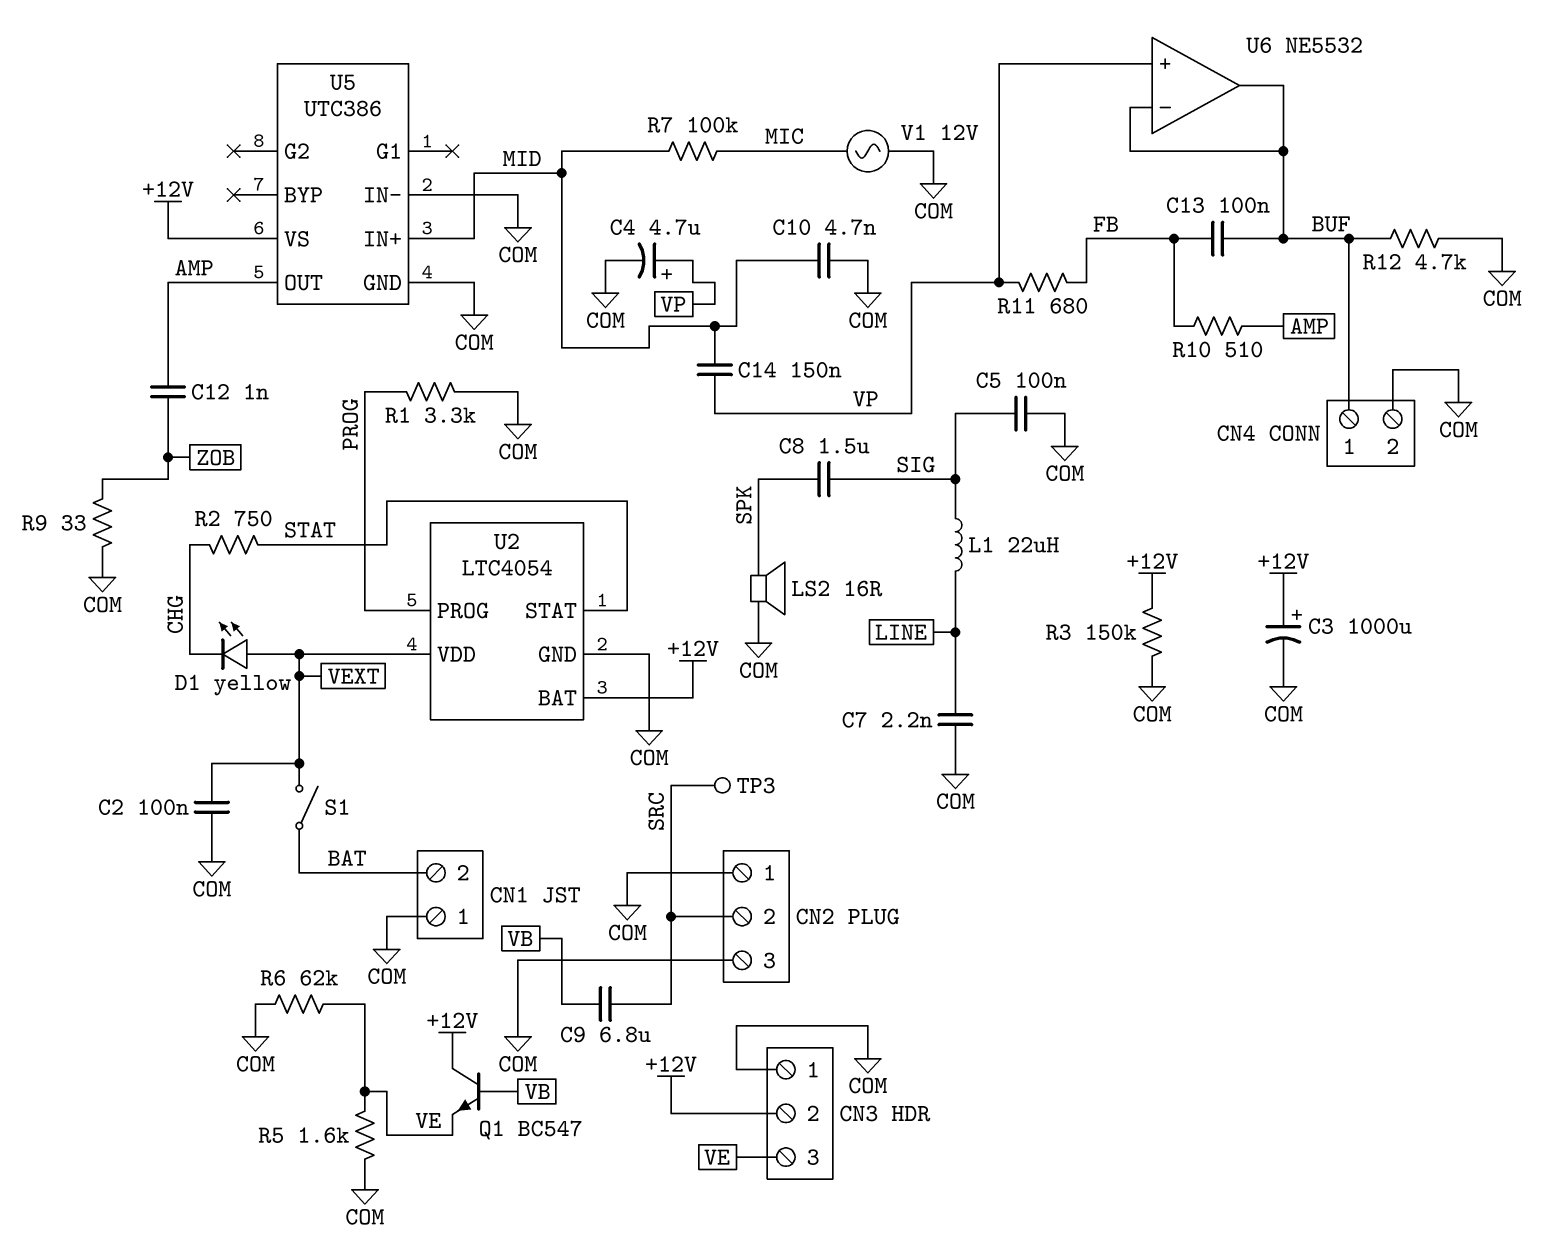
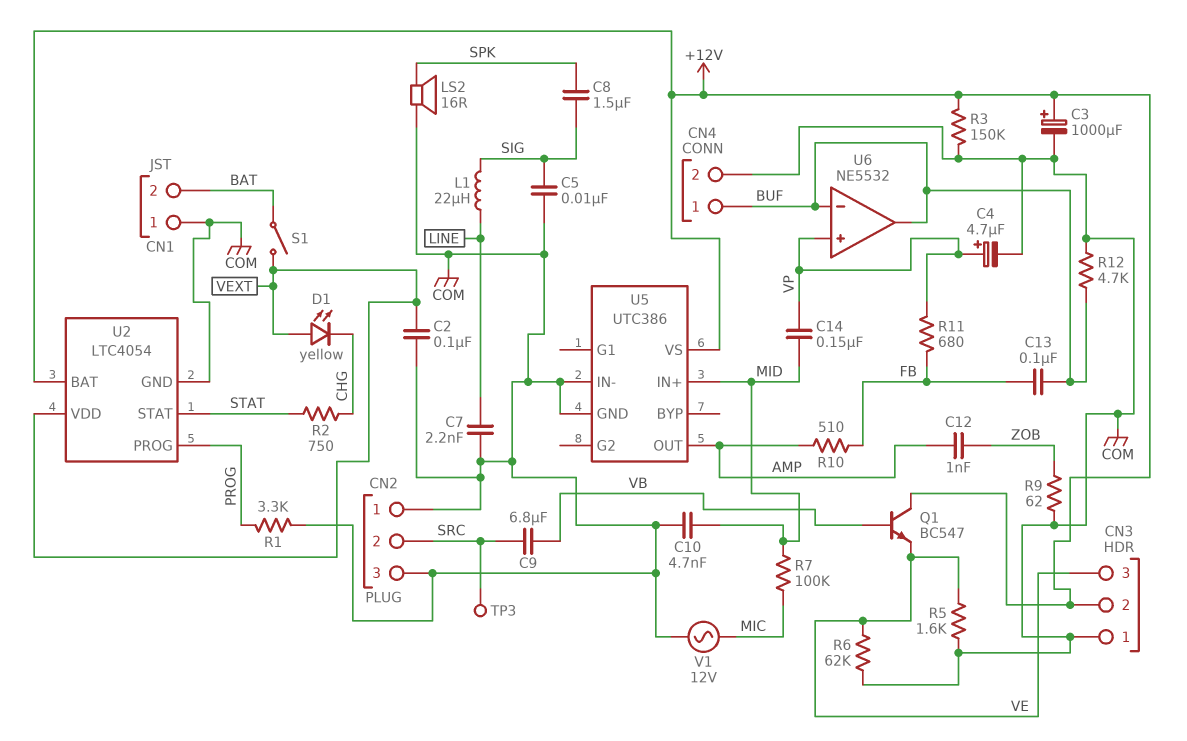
C5: 100nF (COM, SIG) -> 10nF (COM, SIG)
R9: 33 (COM, ZOB) -> 62 (COM, ZOB)

